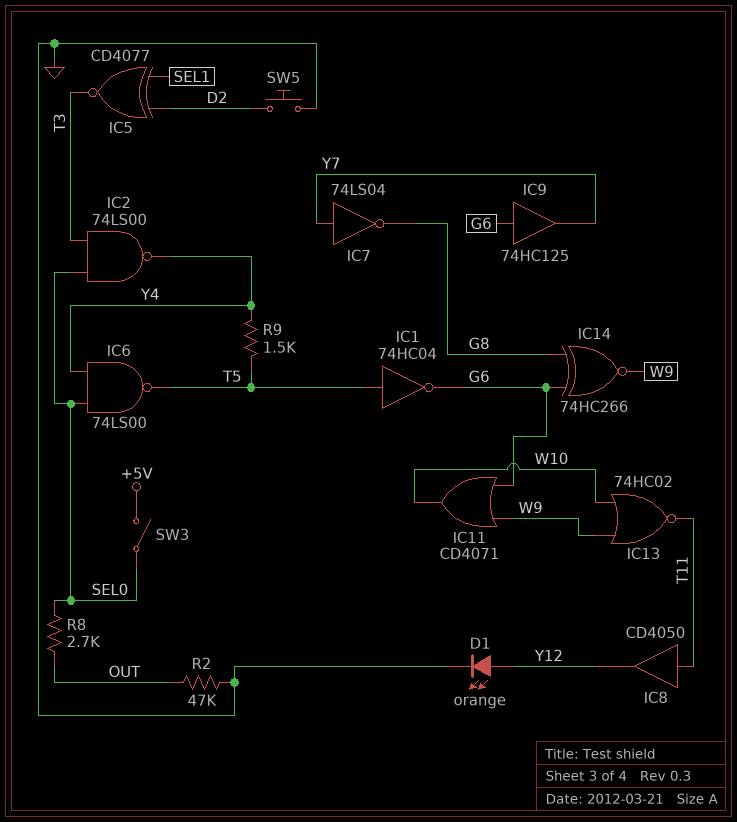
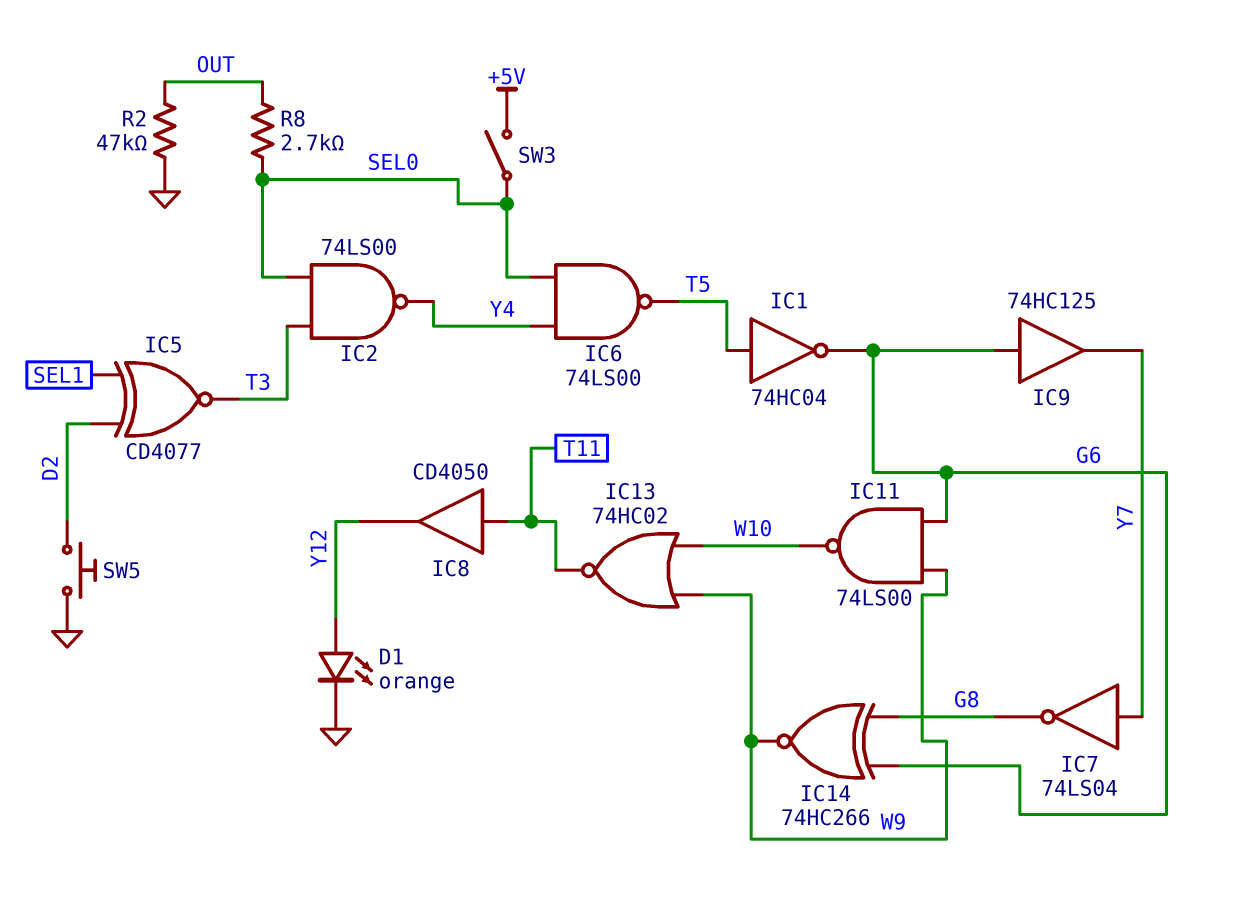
IC11: OR CD4071 (in G6, in W9, out W10) -> NAND 74LS00 (in G6, in W9, out W10)
R9: 1.5k (T5, Y4) -> none

